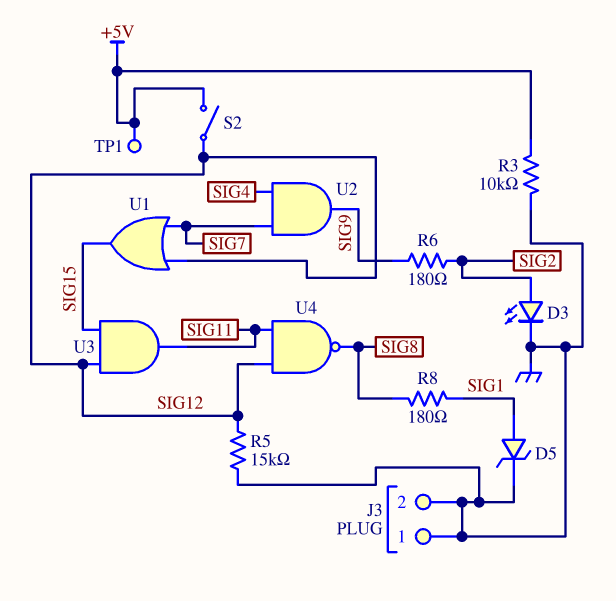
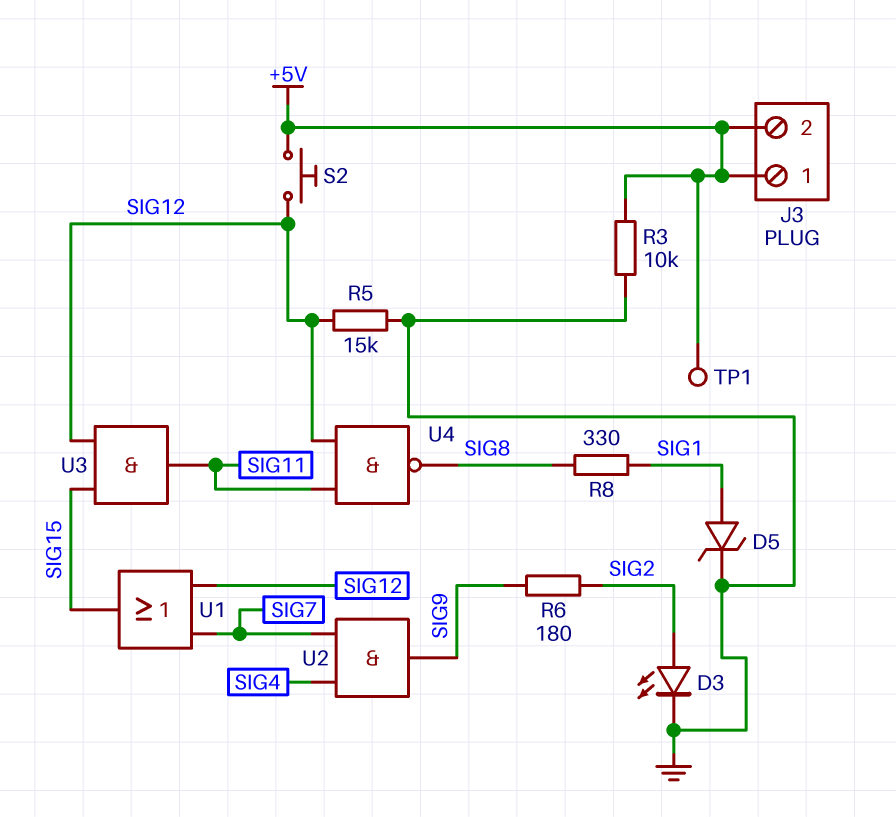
J3 pin 1: GND -> +5V
J3 pin 2: GND -> +5V
R8: 180 (SIG1, SIG8) -> 330 (SIG1, SIG8)
S2: switch (+5V, SIG12) -> button (+5V, SIG12)

